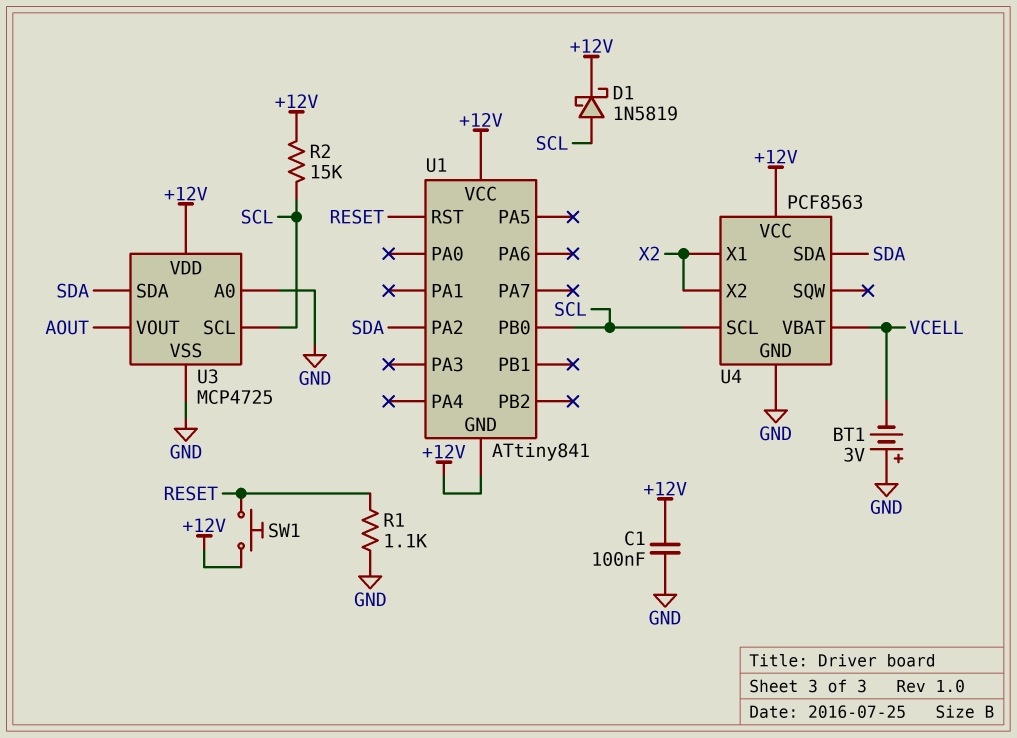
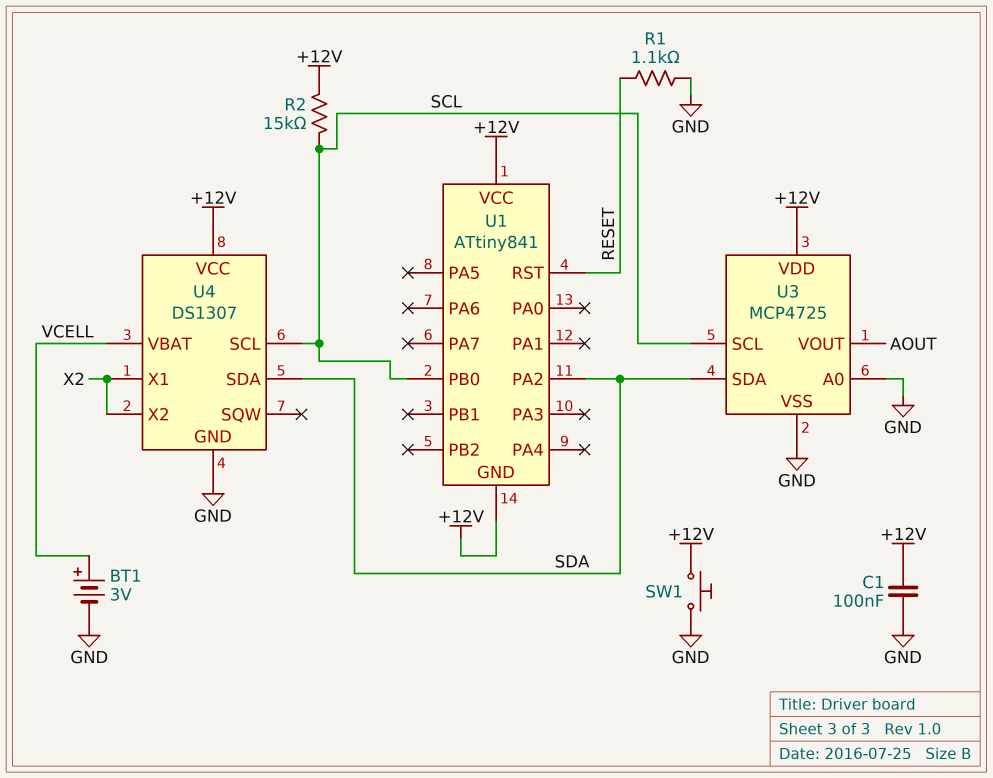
BT1: 3V (plus GND, minus VCELL) -> 3V (plus VCELL, minus GND)
D1: schottky 1N5819 (A SCL, K +12V) -> none
SW1: button (+12V, RESET) -> button (+12V, GND)
U4: PCF8563 -> DS1307

